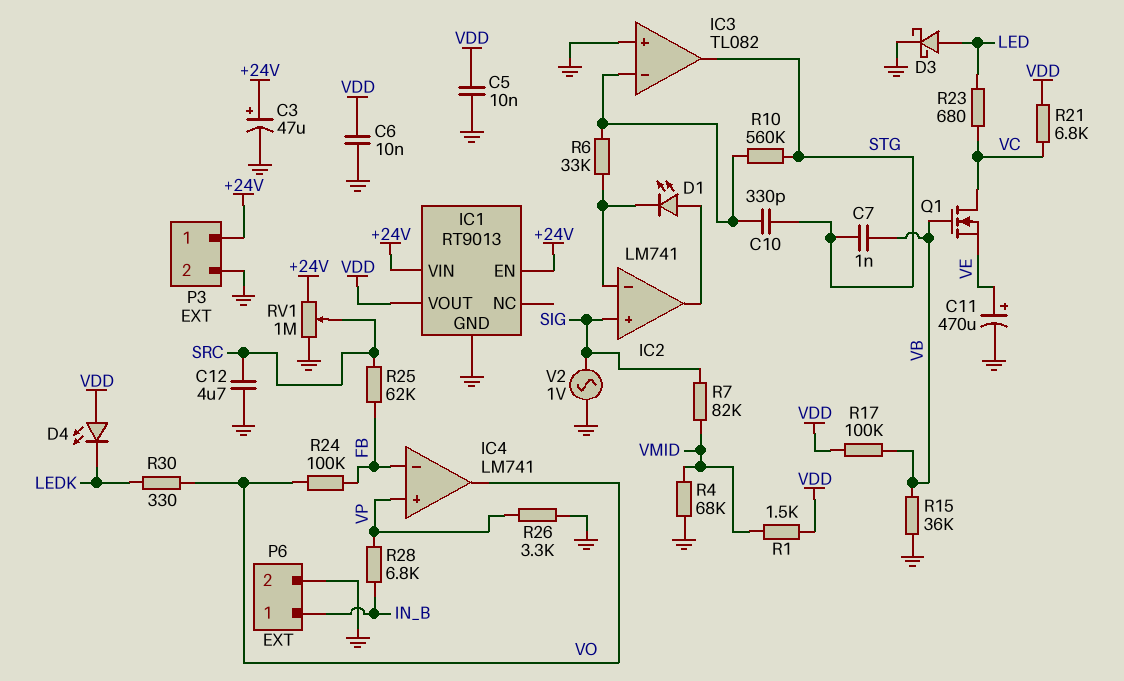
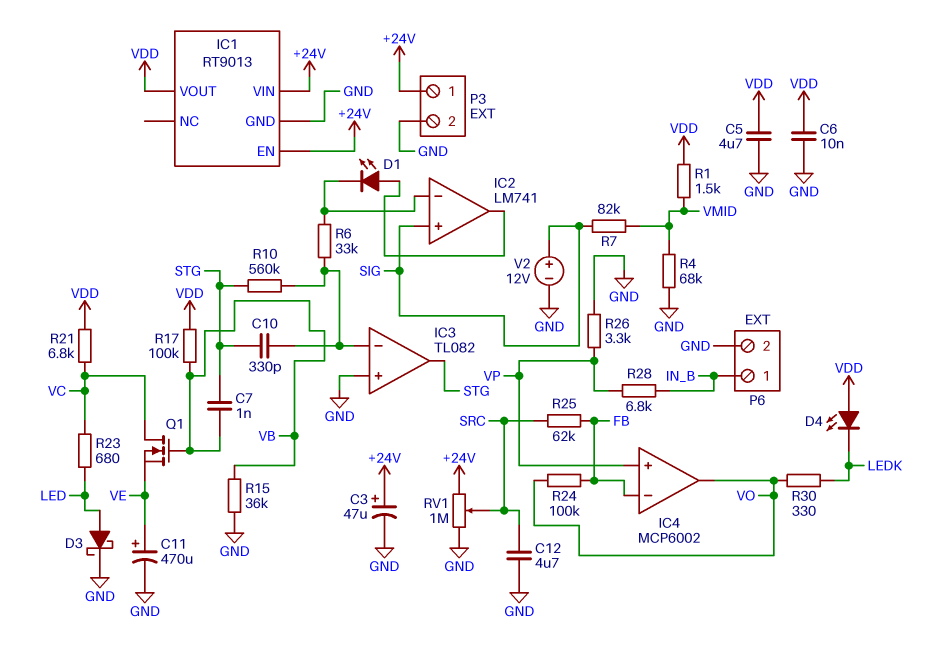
C5: 10nF (GND, VDD) -> 4.7uF (GND, VDD)
IC4: LM741 -> MCP6002
V2: AC 1V (GND, SIG) -> 12V (plus SIG, minus GND)

